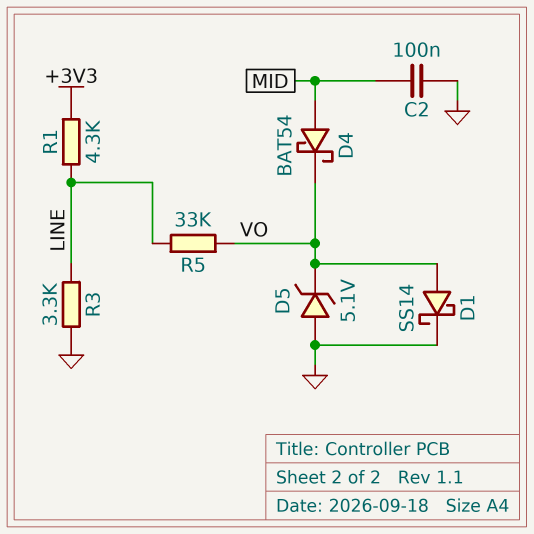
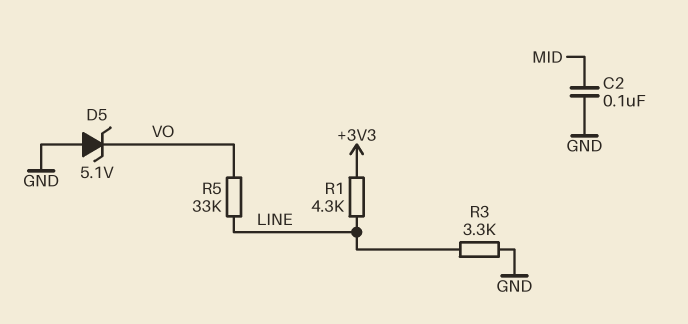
D1: schottky SS14 (A VO, K GND) -> none
D4: schottky BAT54 (A MID, K VO) -> none

